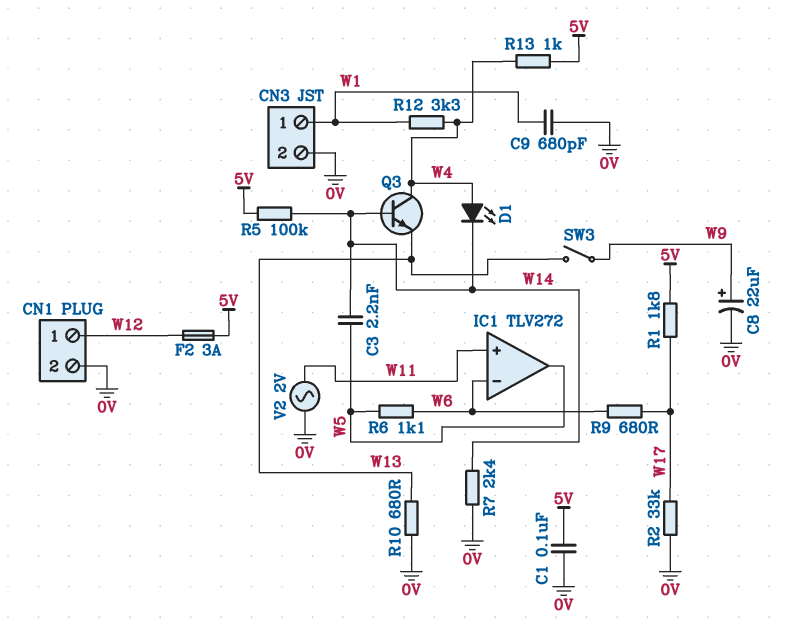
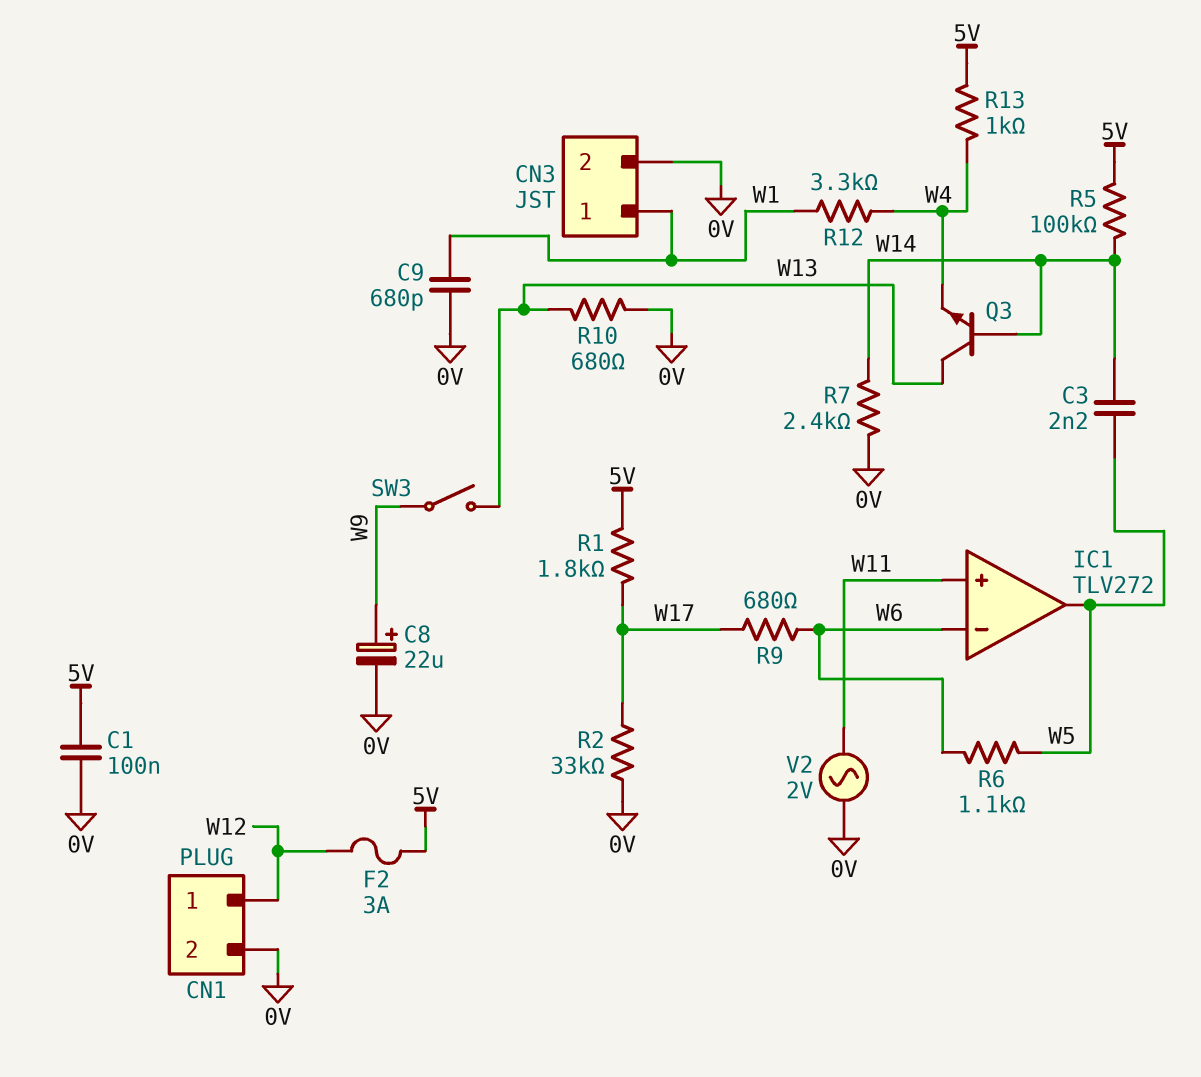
D1: LED (A W4, K W14) -> none
Q3: NPN (B W14, C W4, E W13) -> NPN (B W14, C W13, E W4)

